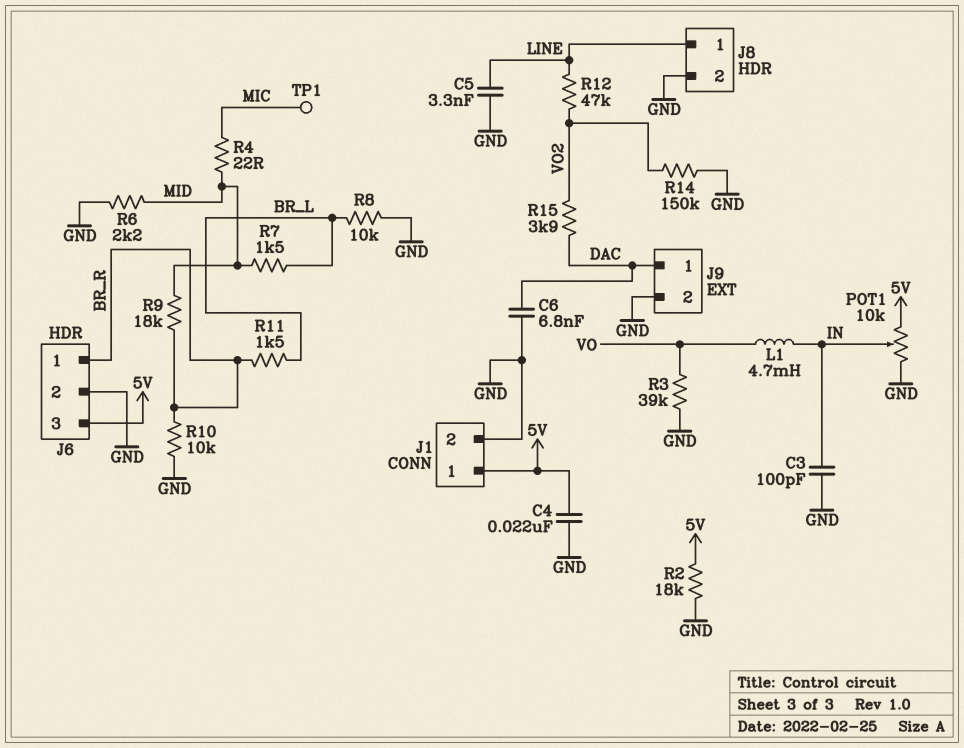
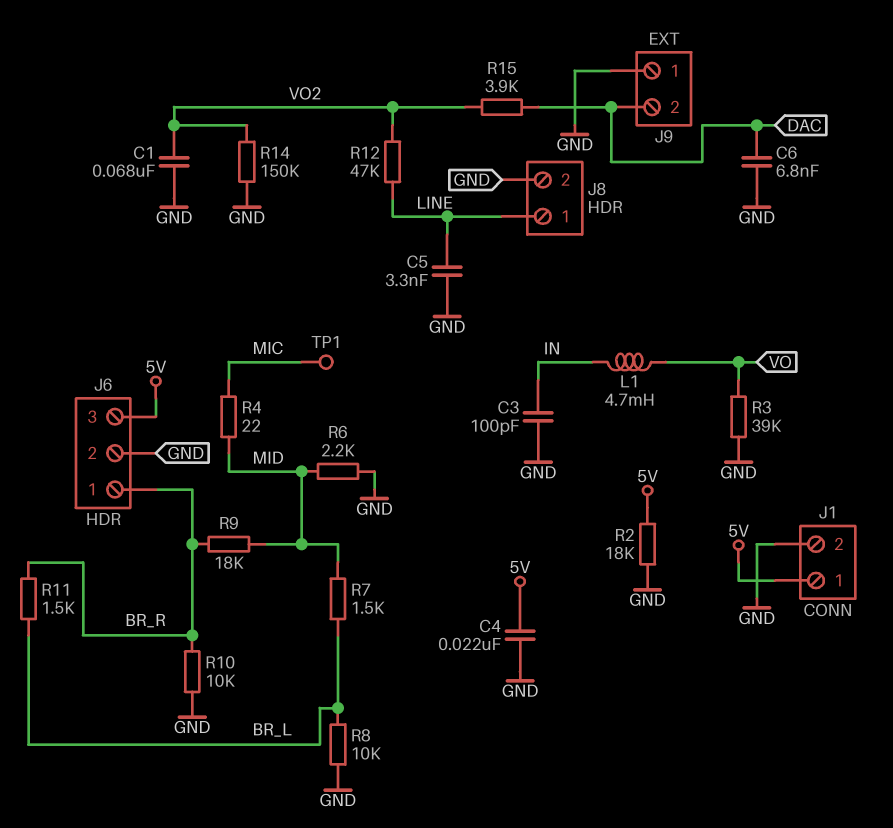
C1: none -> 68nF (GND, VO2)
J9 pin 1: DAC -> GND
J9 pin 2: GND -> DAC
POT1: 10k (5V, GND, wiper IN) -> none

